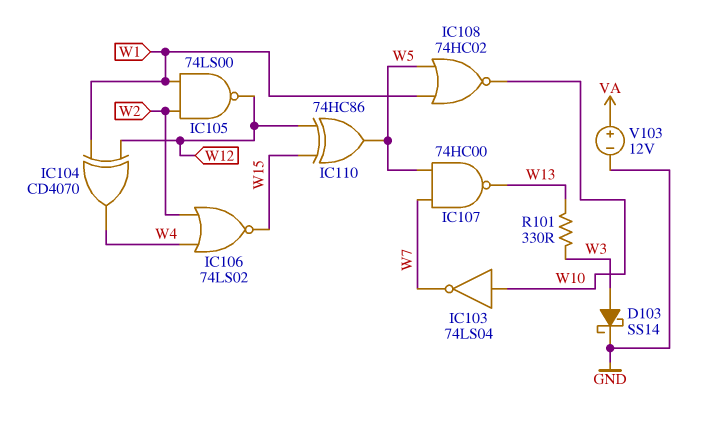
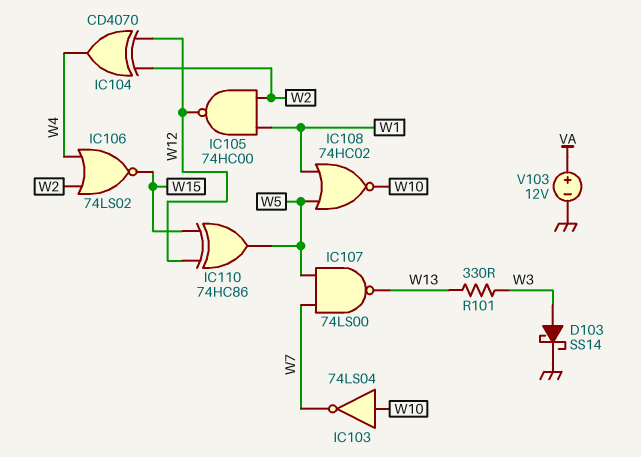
IC104: XOR CD4070 (in W1, in W12, out W4) -> XOR CD4070 (in W2, in W12, out W4)
IC105: NAND 74LS00 (in W1, in W2, out W12) -> NAND 74HC00 (in W1, in W2, out W12)
IC107: NAND 74HC00 (in W5, in W7, out W13) -> NAND 74LS00 (in W5, in W7, out W13)

